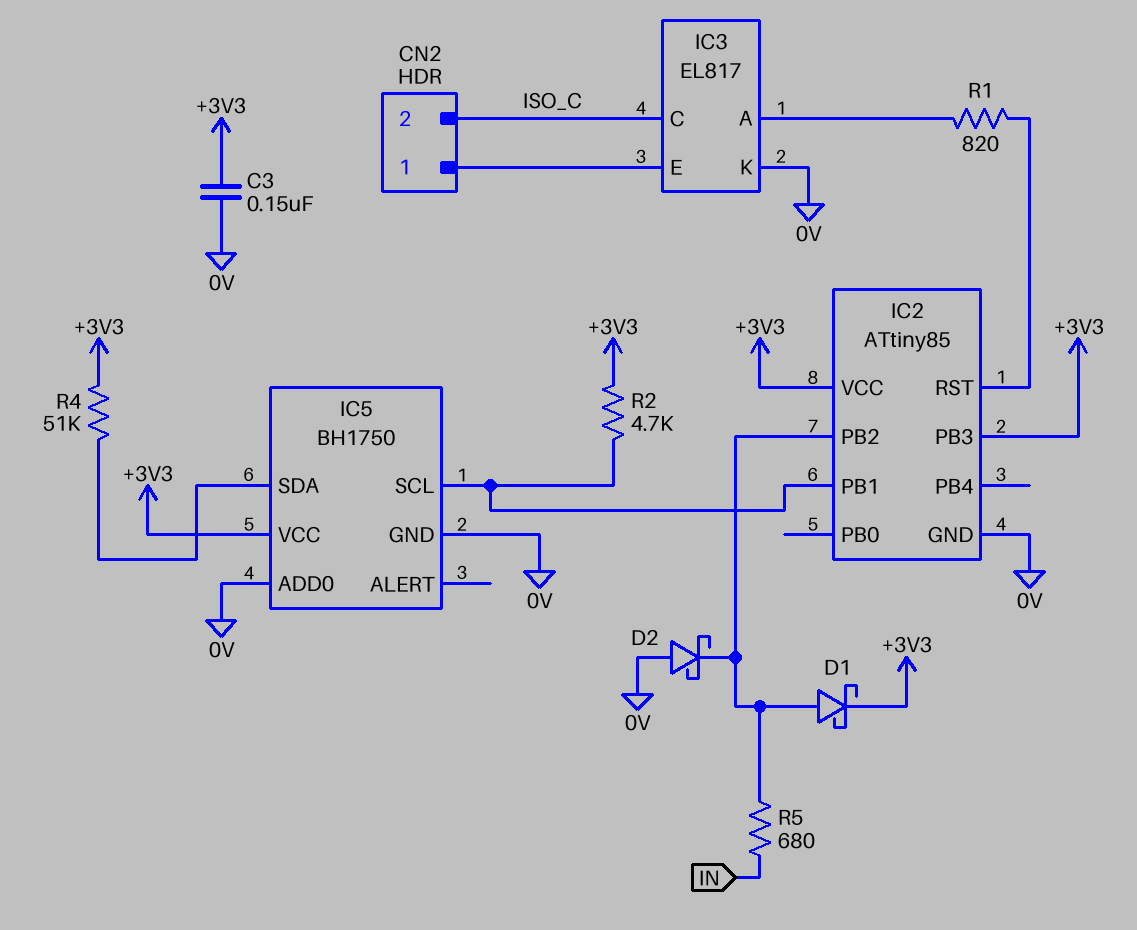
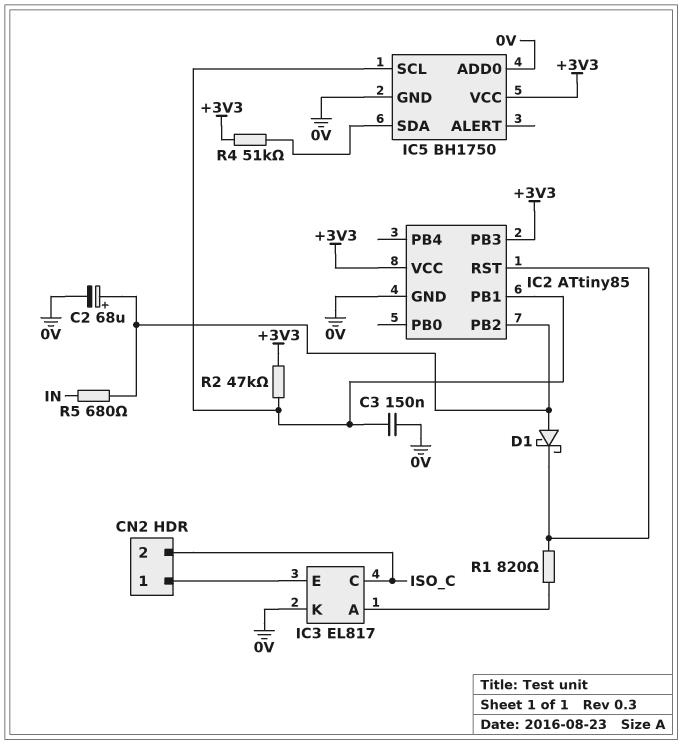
C2: none -> 68uF (plus IC2/PB2, minus 0V)
C3: 150nF (+3V3, 0V) -> 150nF (0V, IC2/PB1)
D1: schottky (A IC2/PB2, K +3V3) -> schottky (A IC2/PB2, K IC2/RST)
D2: schottky (A 0V, K IC2/PB2) -> none
R2: 4.7k (+3V3, IC2/PB1) -> 47k (+3V3, IC2/PB1)

